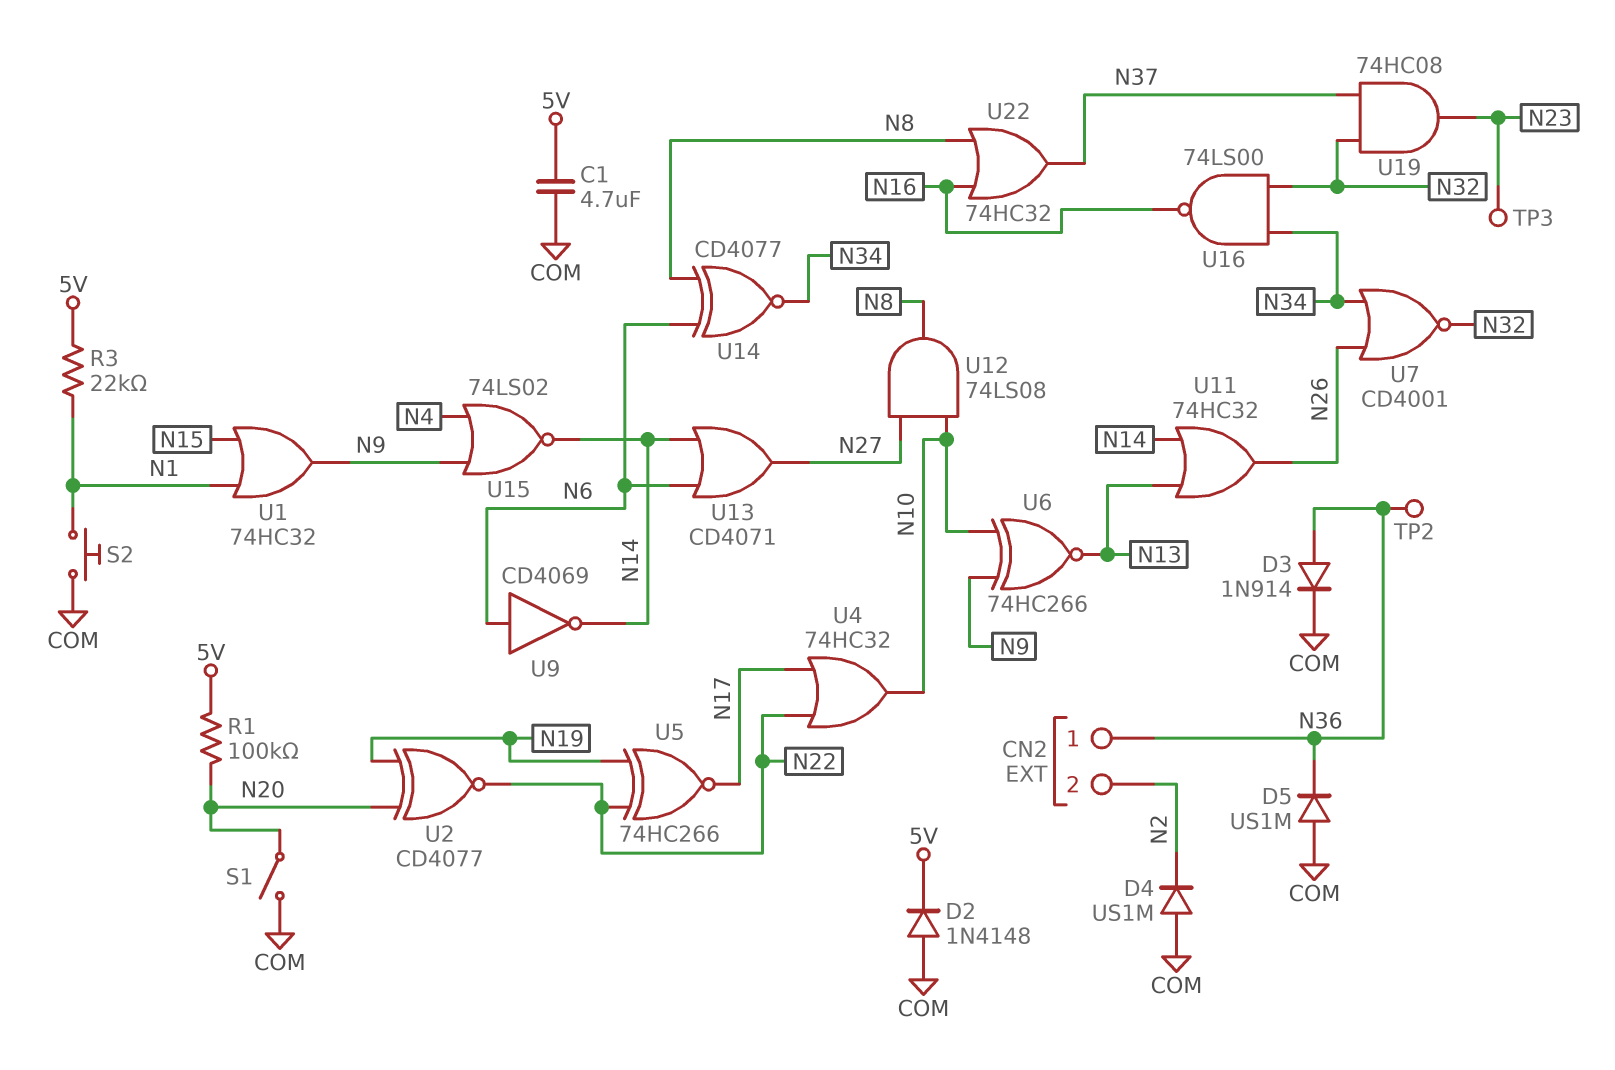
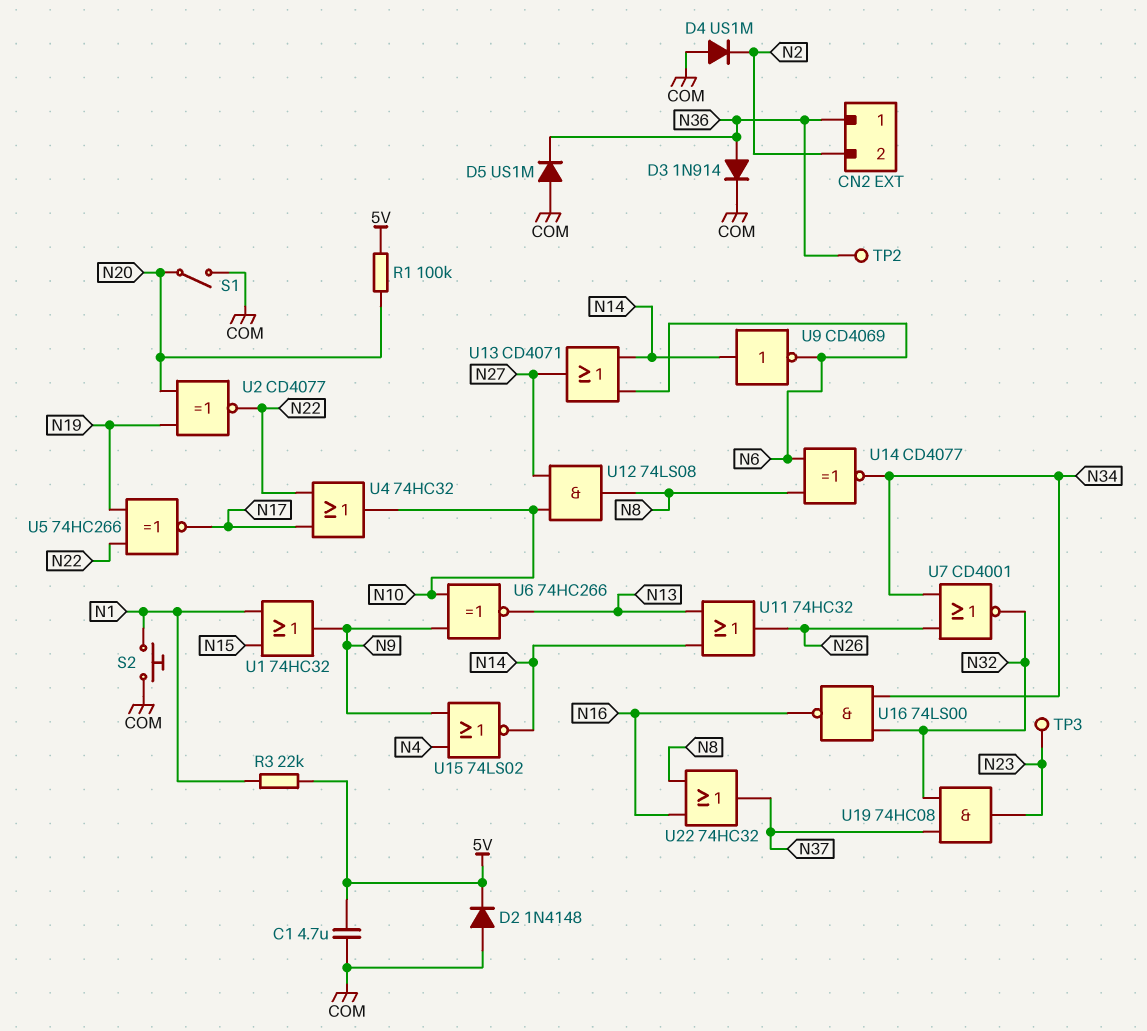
U9: NOT CD4069 (in N6, out N14) -> NOT CD4069 (in N14, out N6)

